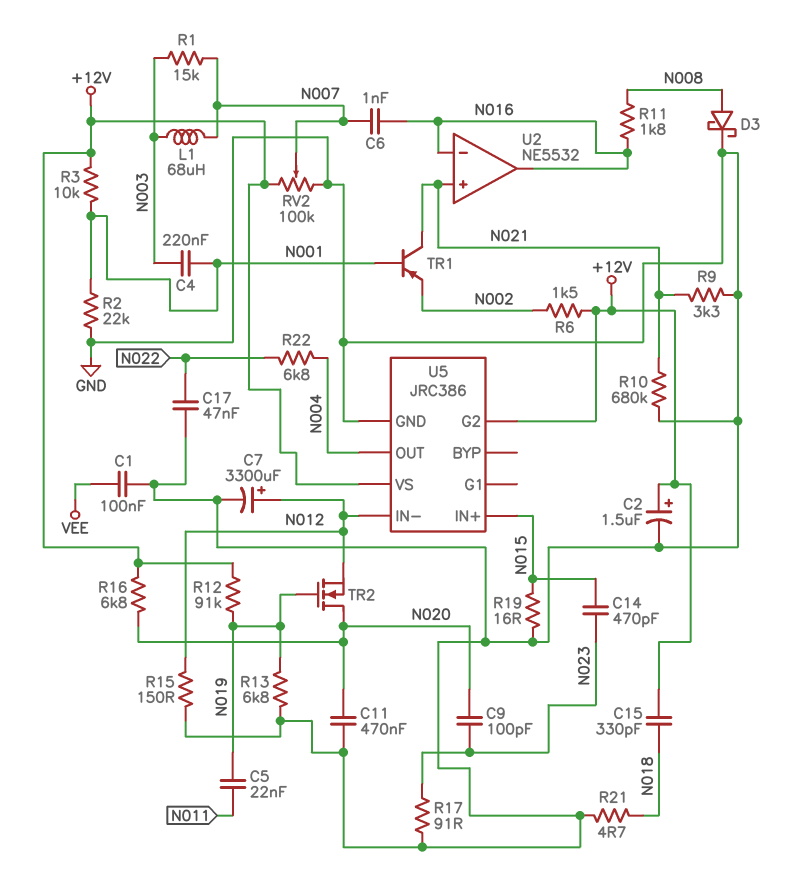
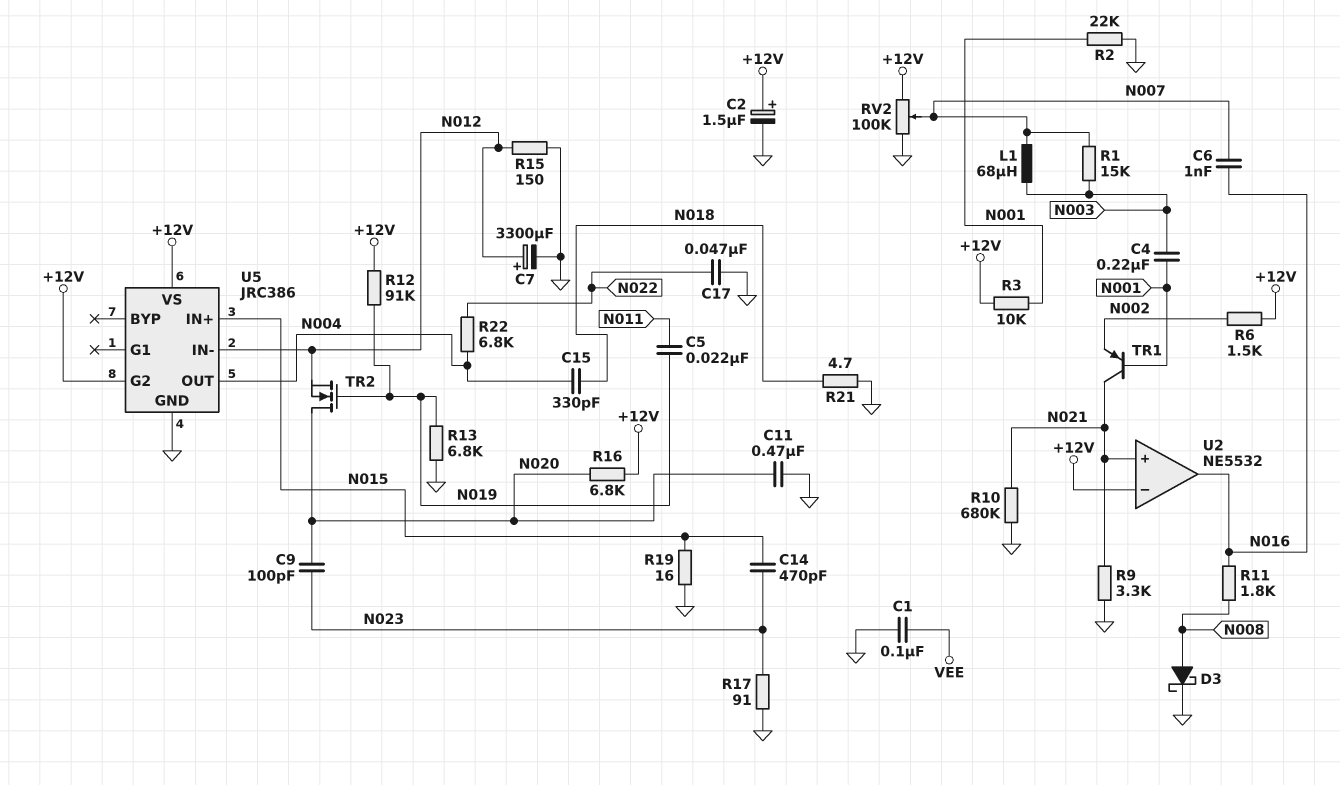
C15: 330pF (+12V, N018) -> 330pF (N004, N018)
U2 pin in-: N016 -> +12V

